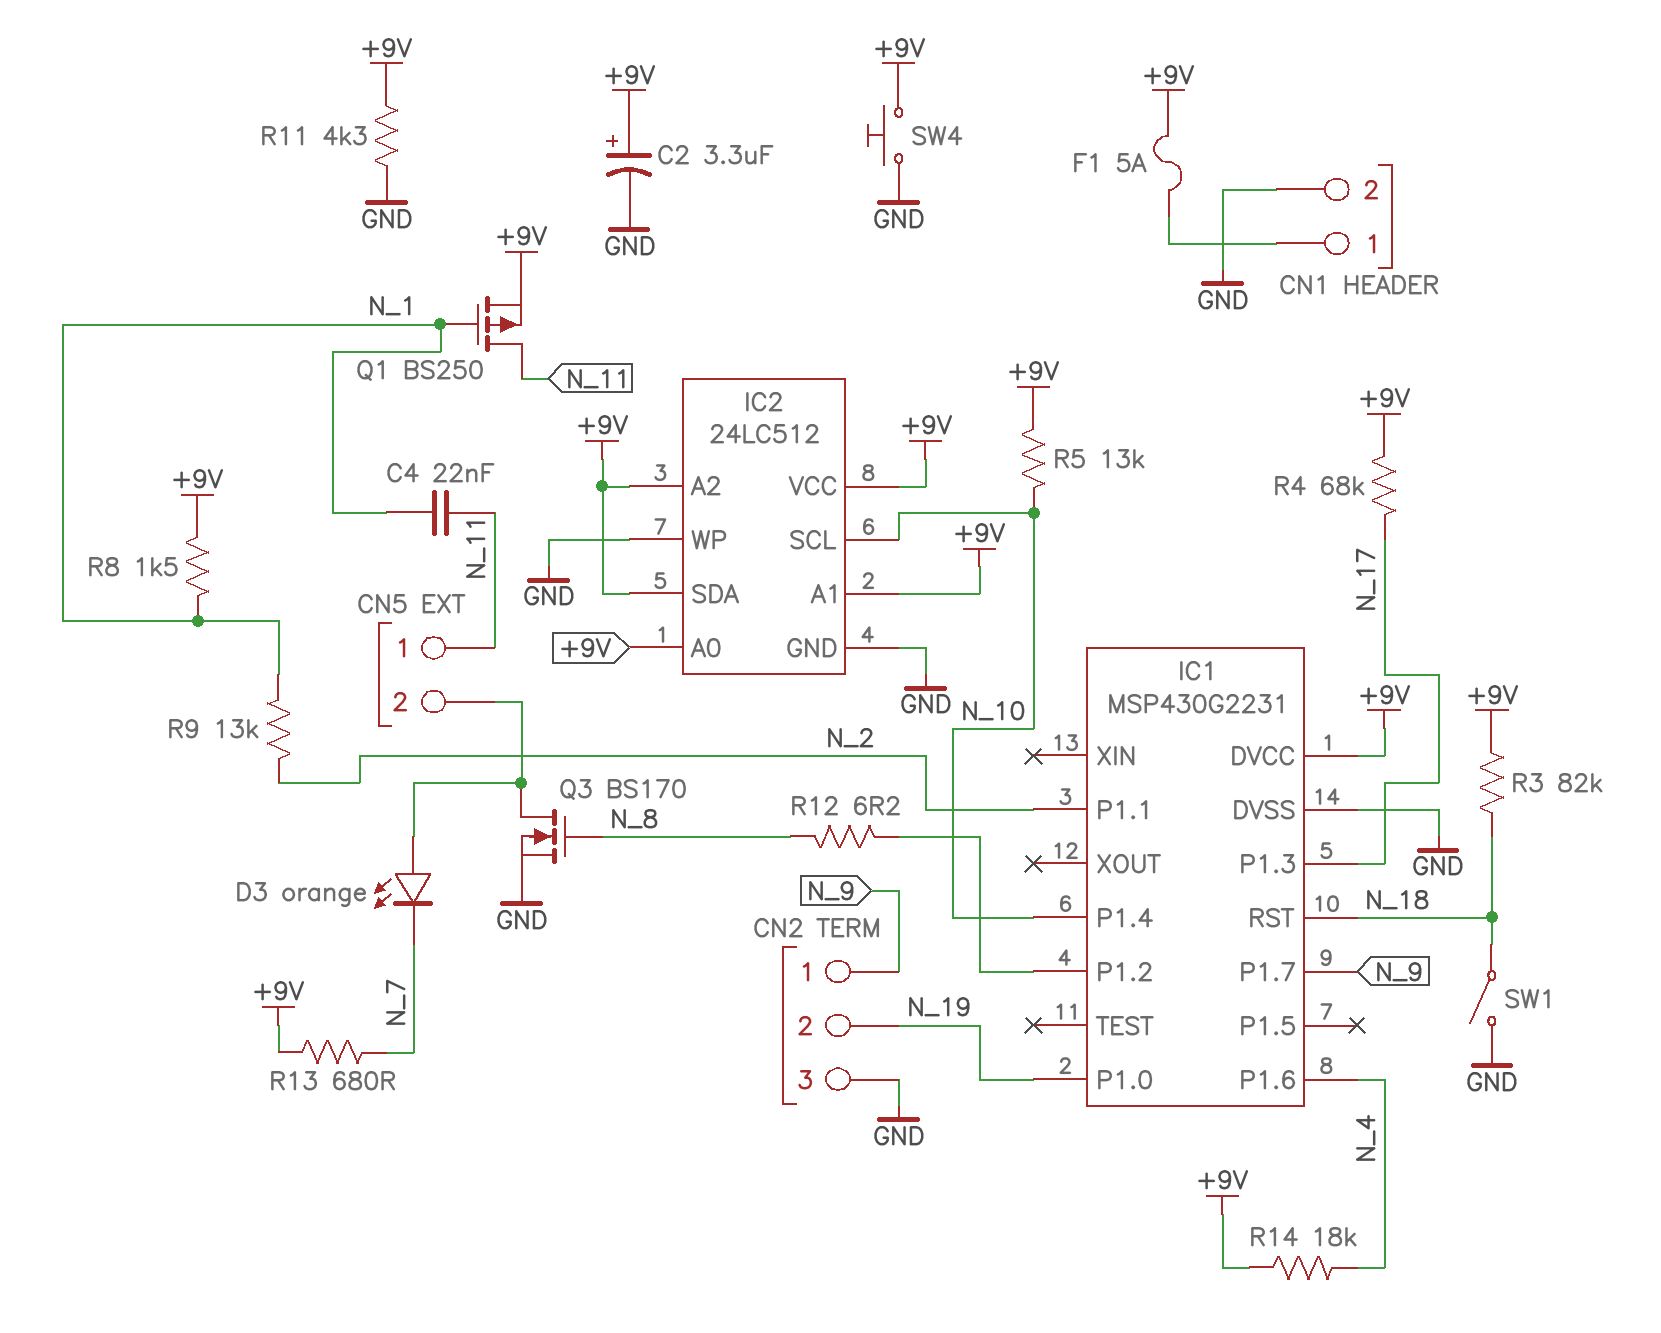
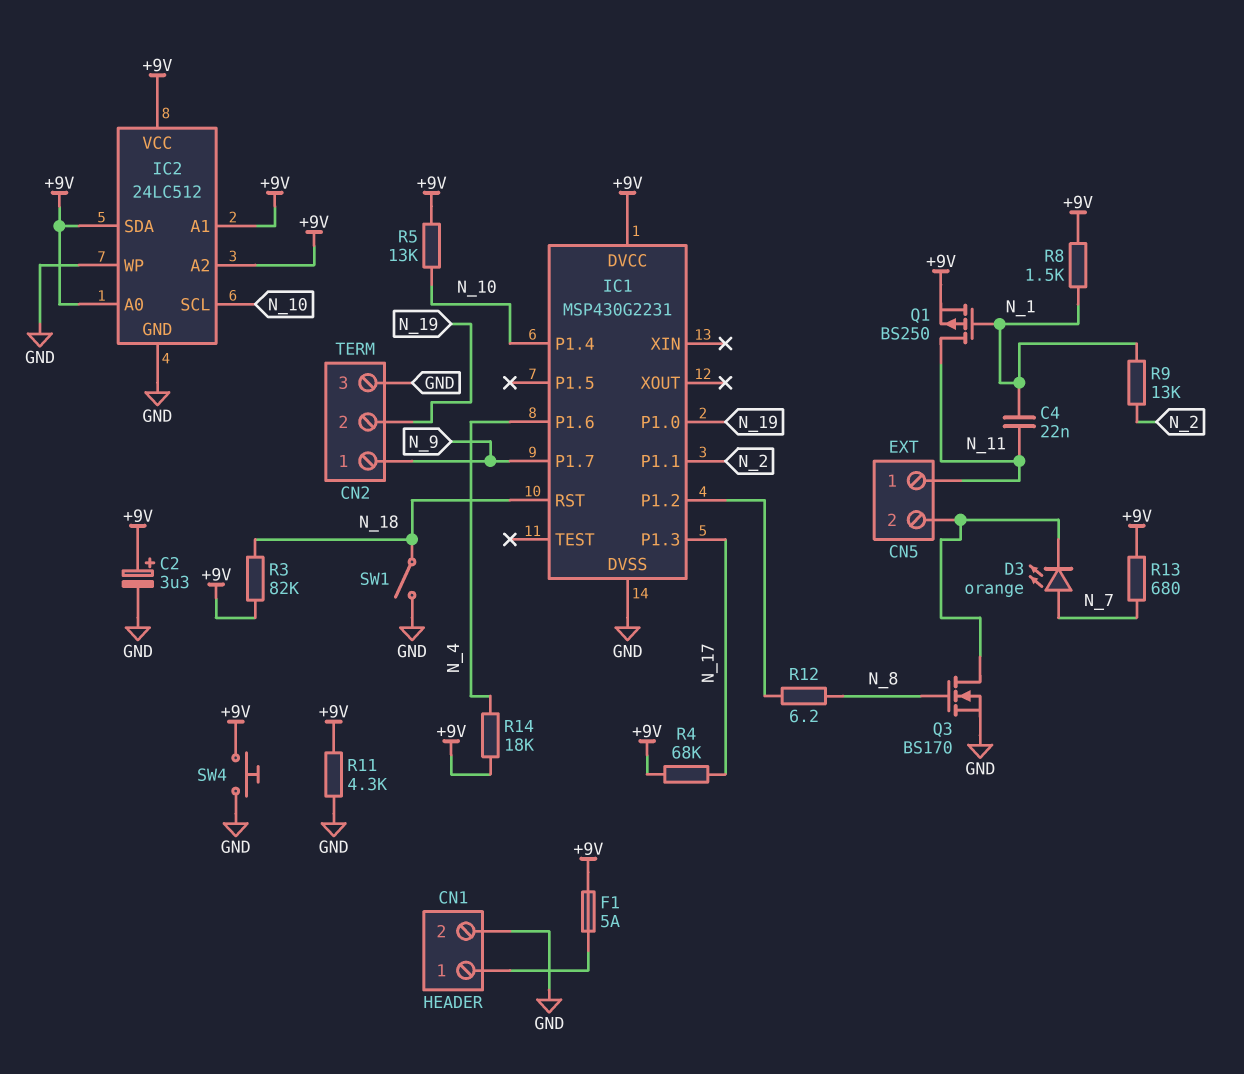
D3: LED orange (A CN5/2, K N_7) -> LED orange (A N_7, K CN5/2)

